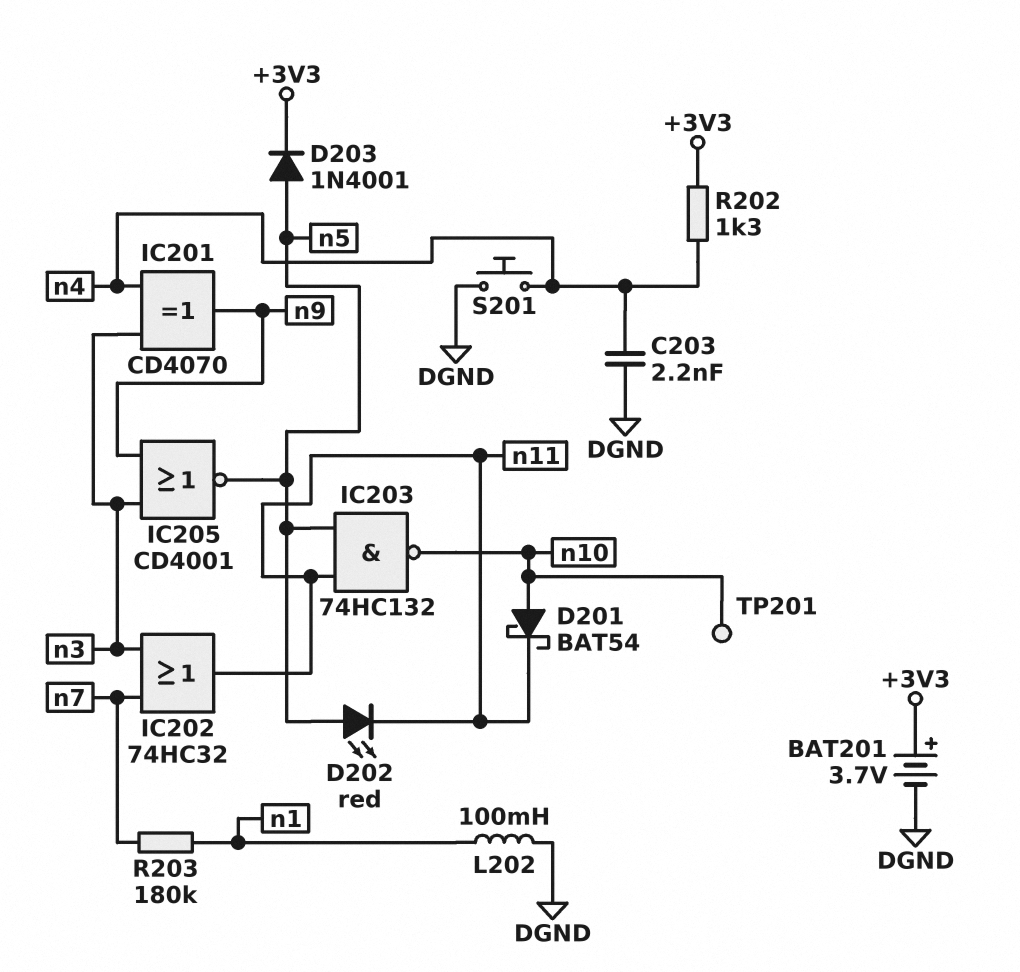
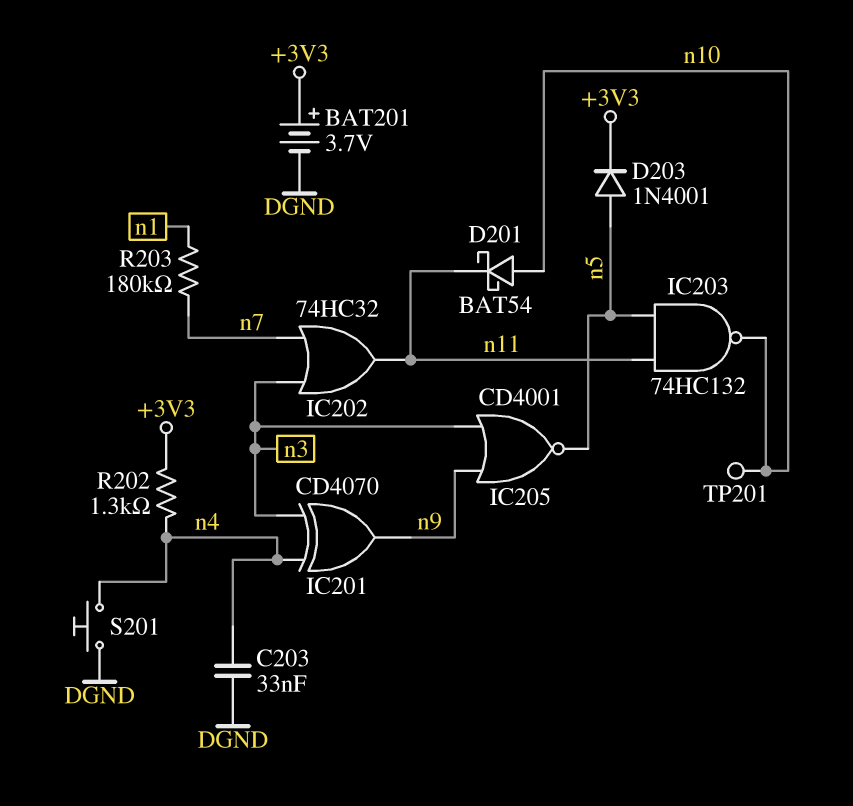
C203: 2.2nF (DGND, n4) -> 33nF (DGND, n4)
D202: LED red (A n5, K n11) -> none
L202: 100mH (DGND, n1) -> none

